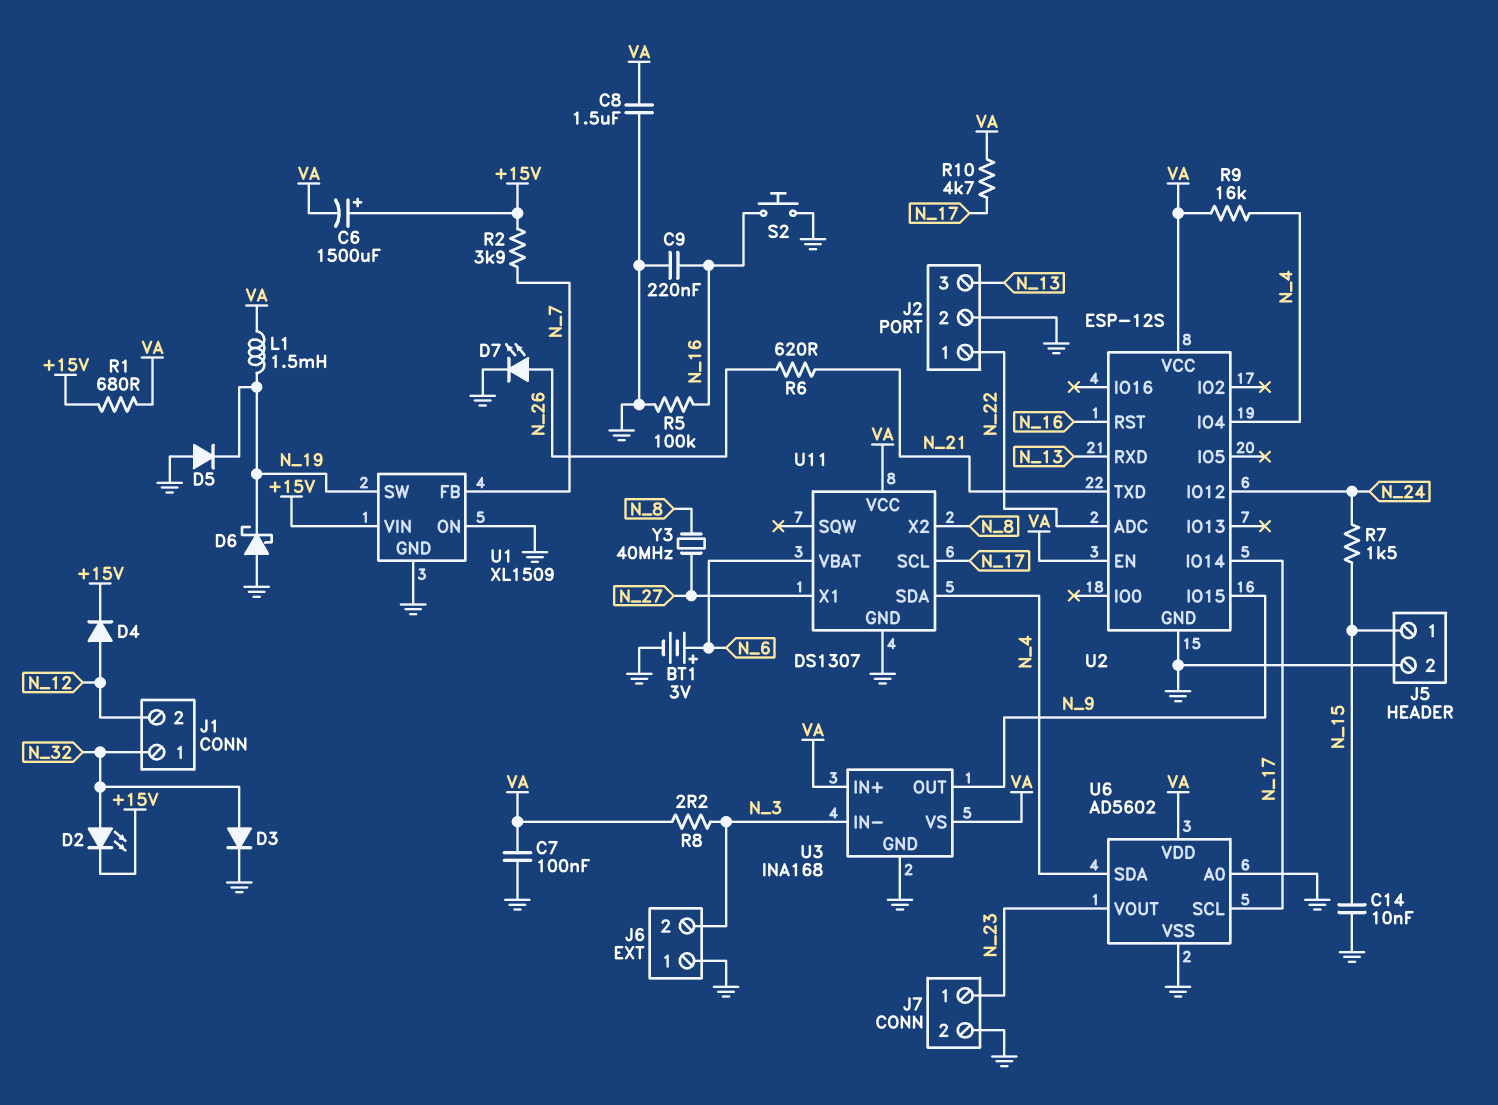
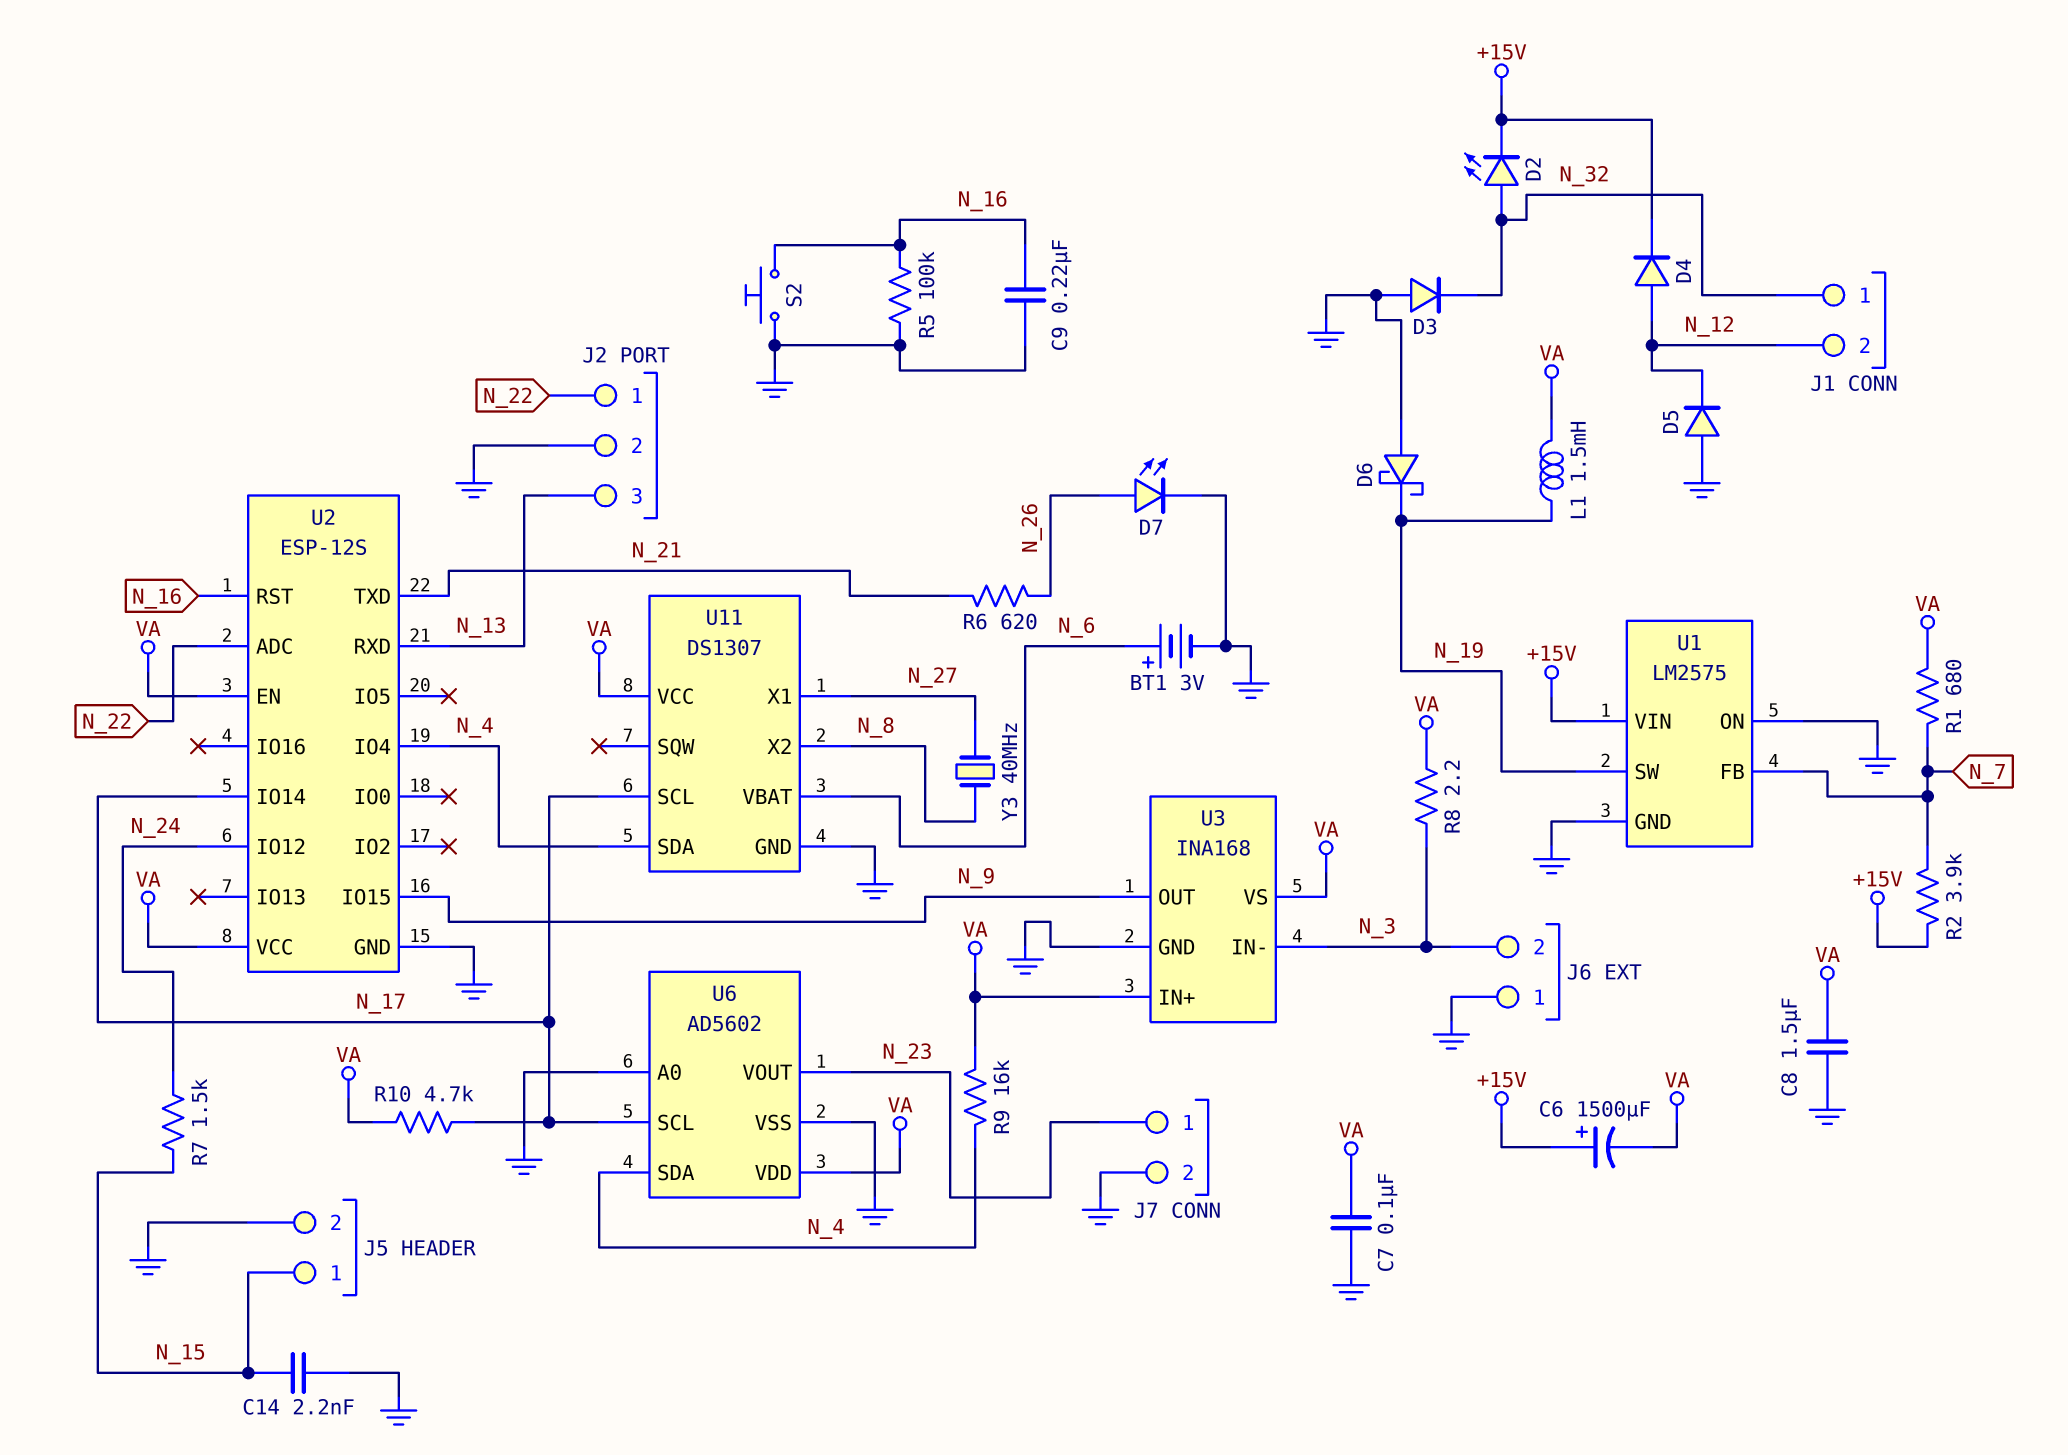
C14: 10nF (GND, N_15) -> 2.2nF (GND, N_15)
D3: diode (A N_32, K GND) -> diode (A GND, K N_32)
D5: diode (A GND, K N_19) -> diode (A GND, K N_12)
R1: 680 (+15V, VA) -> 680 (N_7, VA)
U1: XL1509 -> LM2575

